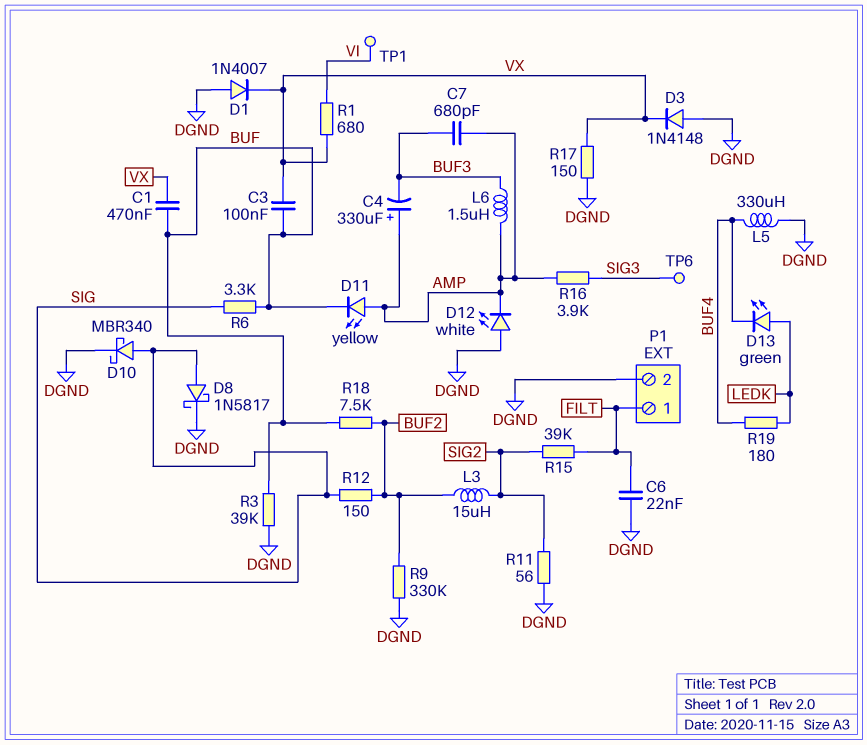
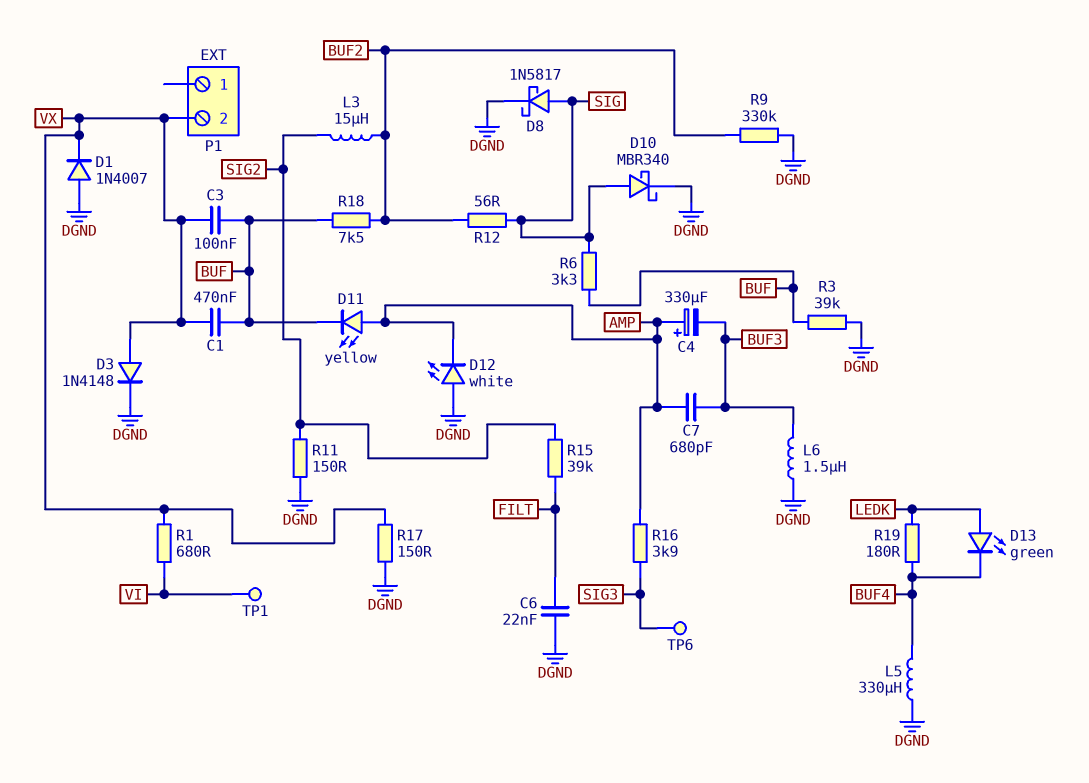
D3: diode 1N4148 (A DGND, K VX) -> diode 1N4148 (A VX, K DGND)
L6: 1.5uH (AMP, BUF3) -> 1.5uH (BUF3, DGND)
P1 pin 1: FILT -> none
P1 pin 2: DGND -> VX
R11: 56 (DGND, SIG2) -> 150 (DGND, SIG2)
R12: 150 (BUF2, SIG) -> 56 (BUF2, SIG)

